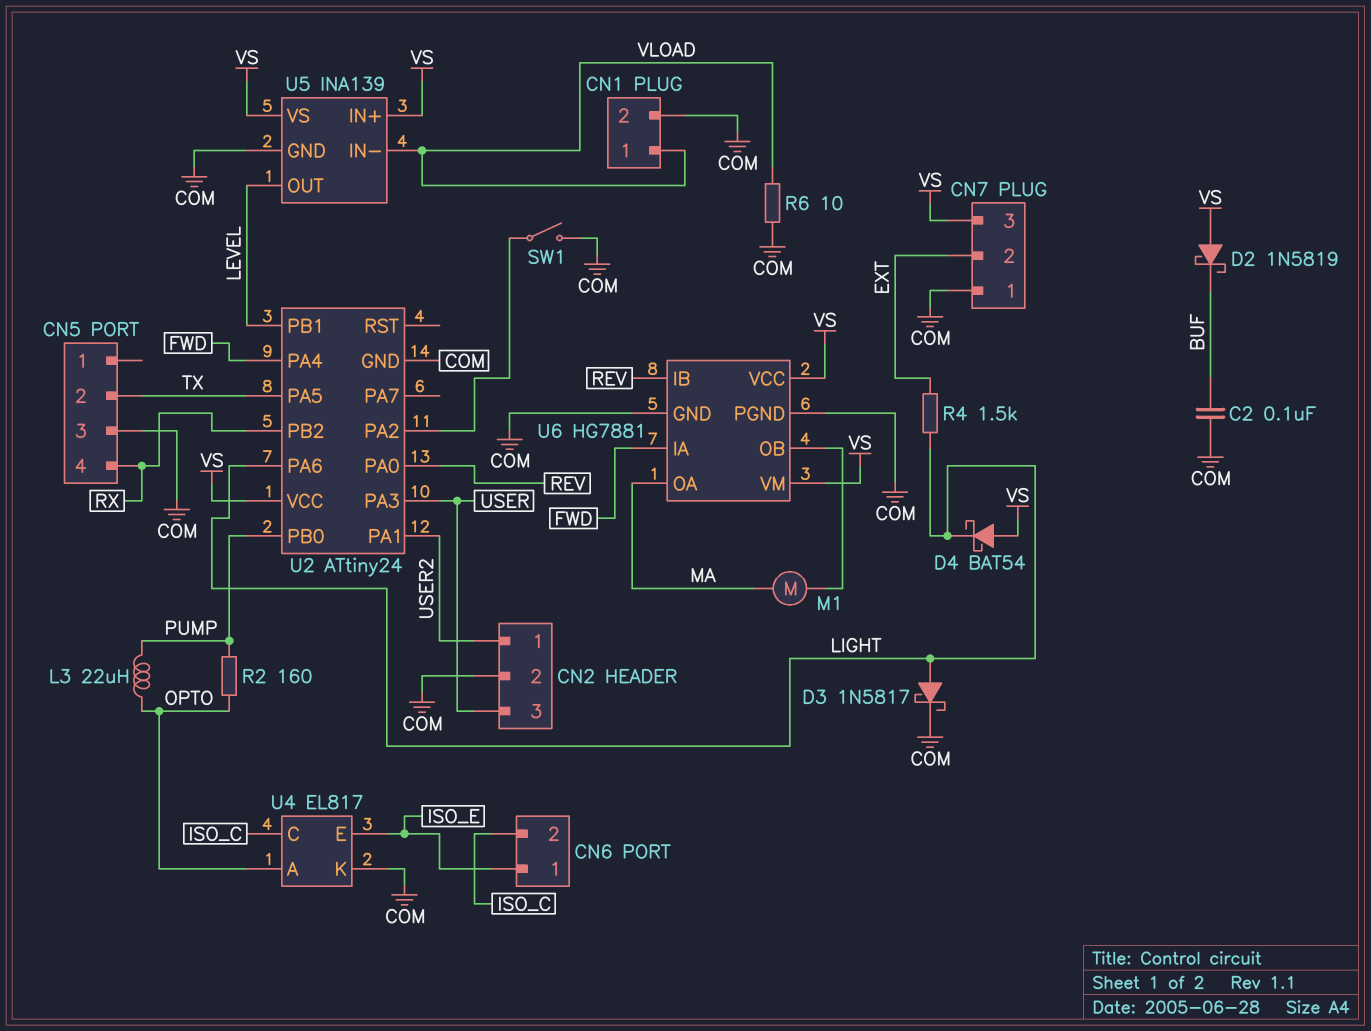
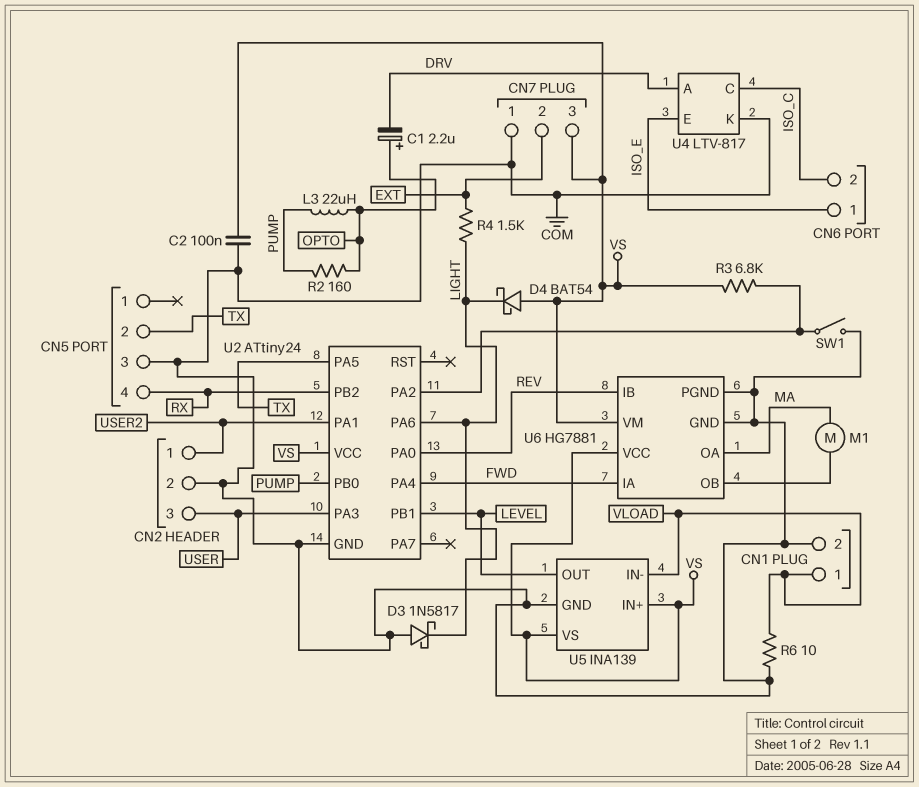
C1: none -> 2.2uF (plus OPTO, minus DRV)
C2: 100nF (BUF, COM) -> 100nF (COM, VS)
D2: schottky 1N5819 (A VS, K BUF) -> none
D3: schottky 1N5817 (A LIGHT, K COM) -> schottky 1N5817 (A COM, K LIGHT)
R3: none -> 6.8k (U2/PA2, VS)
U4: EL817 -> LTV-817
U4 pin A: OPTO -> DRV

